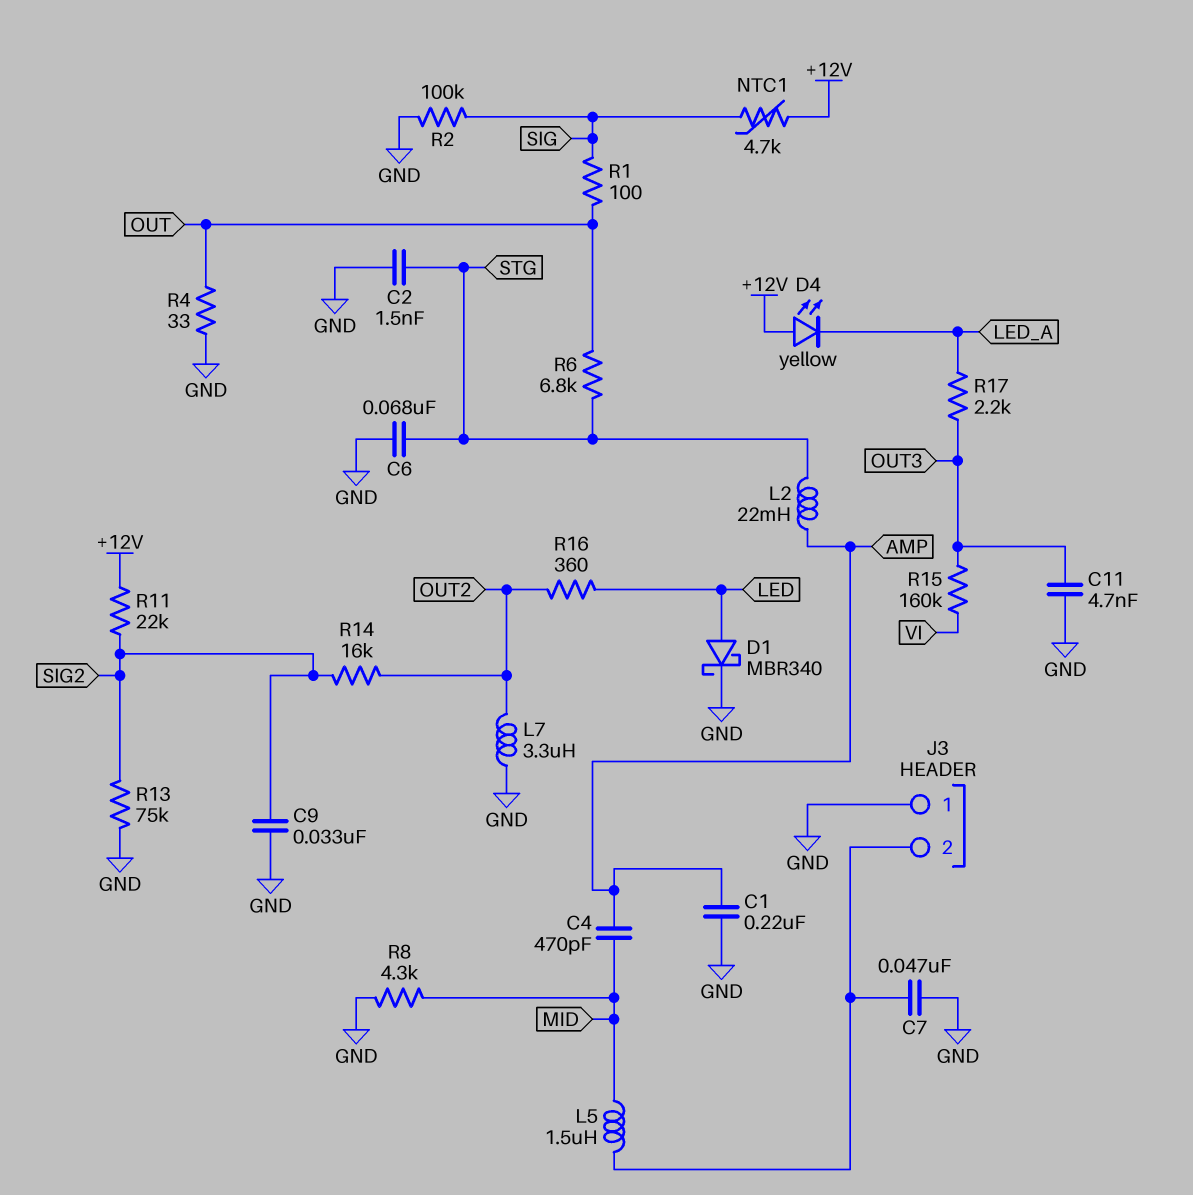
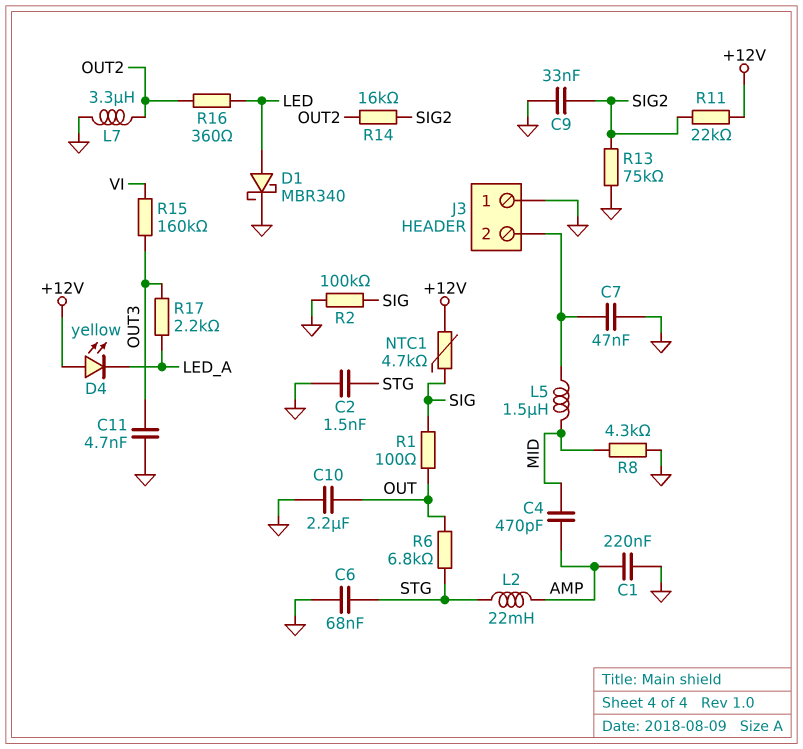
C10: none -> 2.2uF (GND, OUT)
R4: 33 (GND, OUT) -> none

